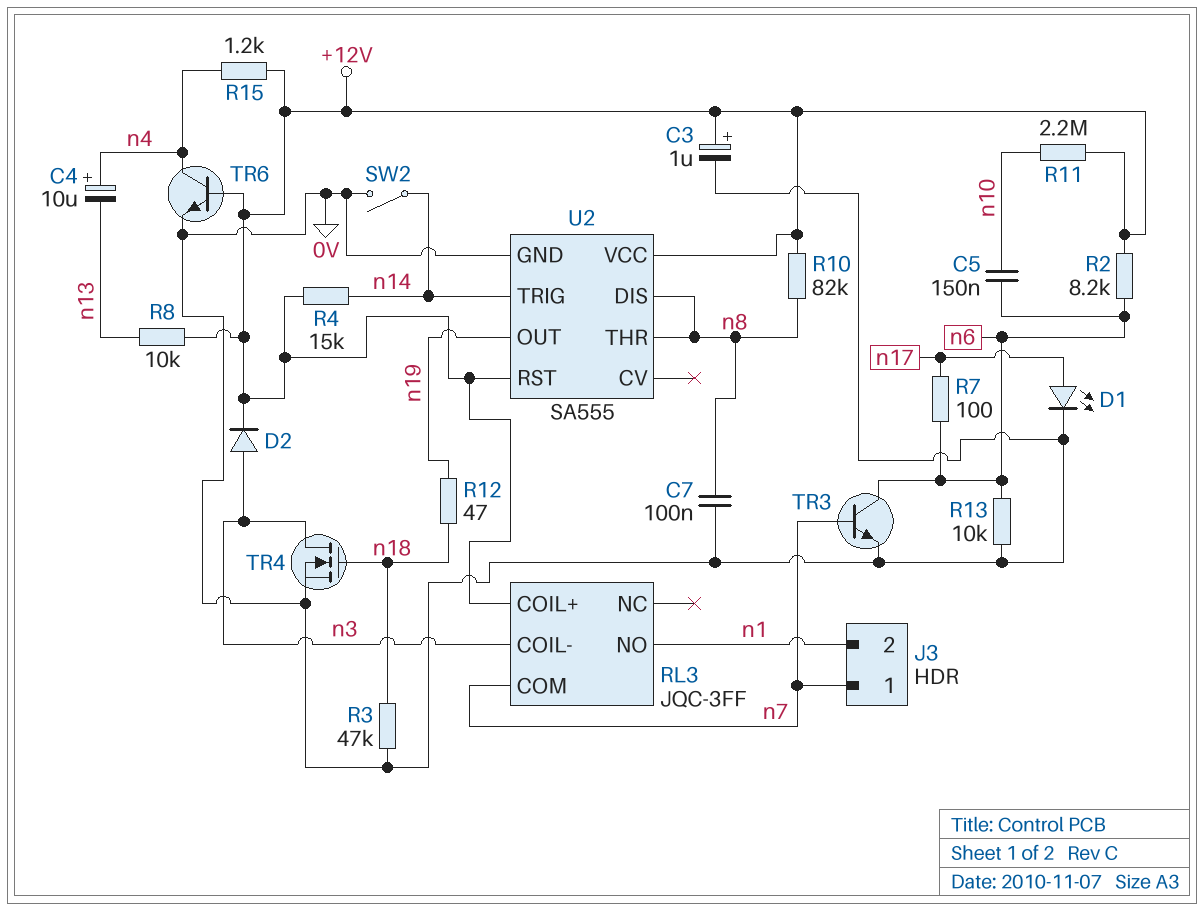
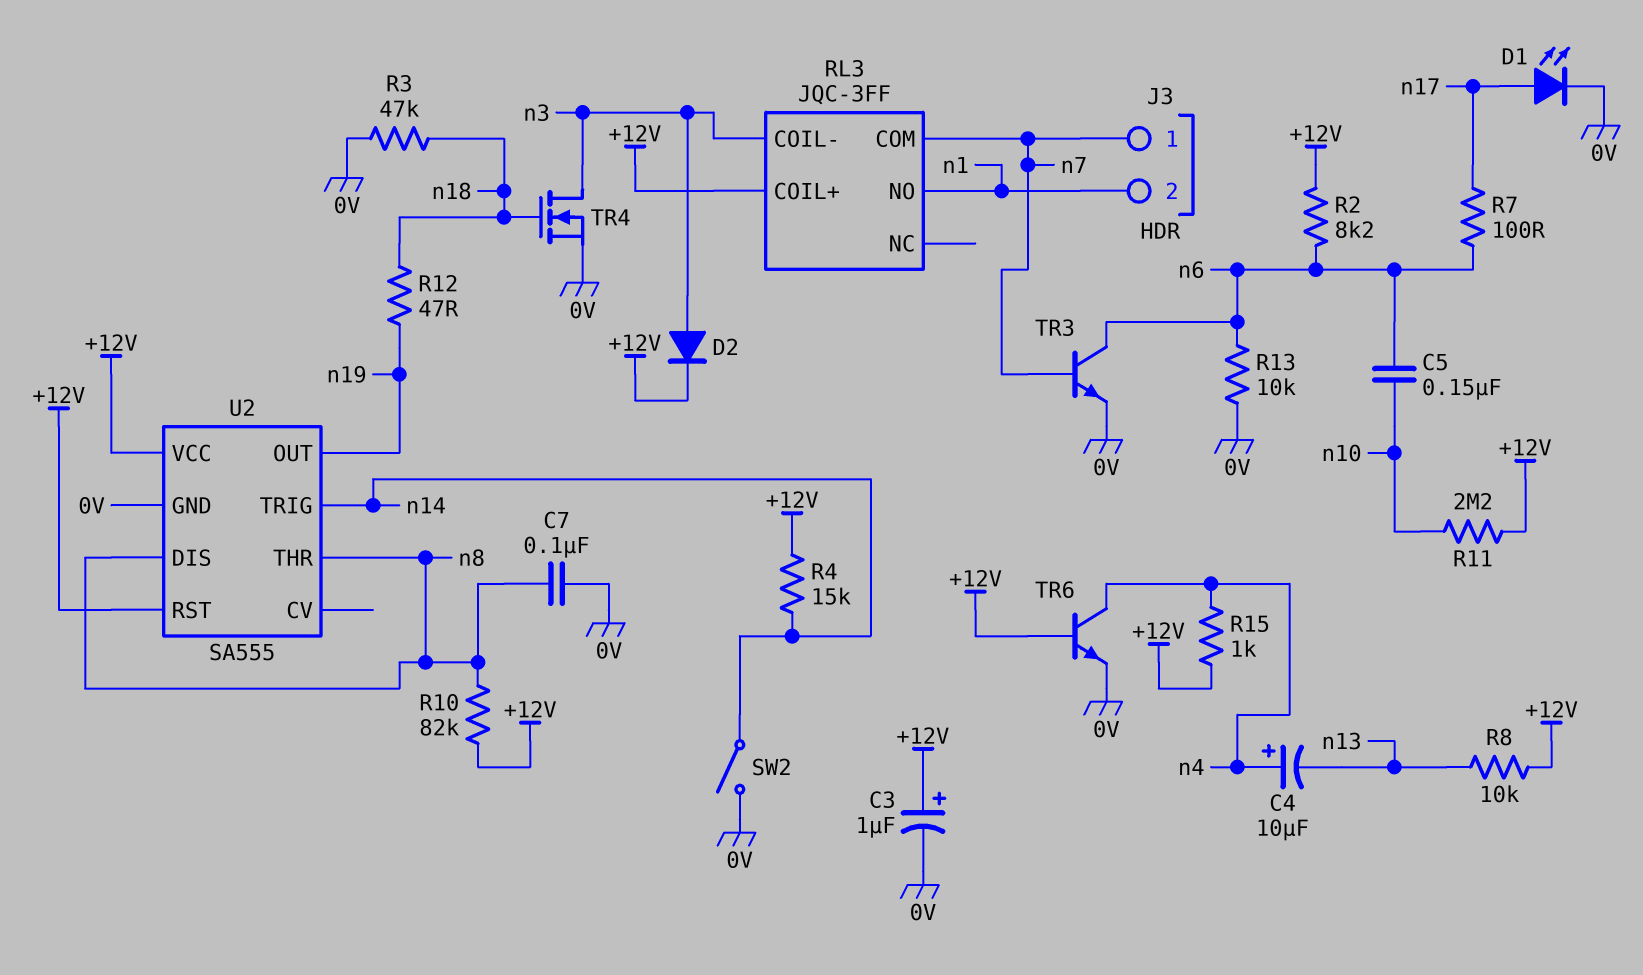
R15: 1.2k (+12V, n4) -> 1k (+12V, n4)

